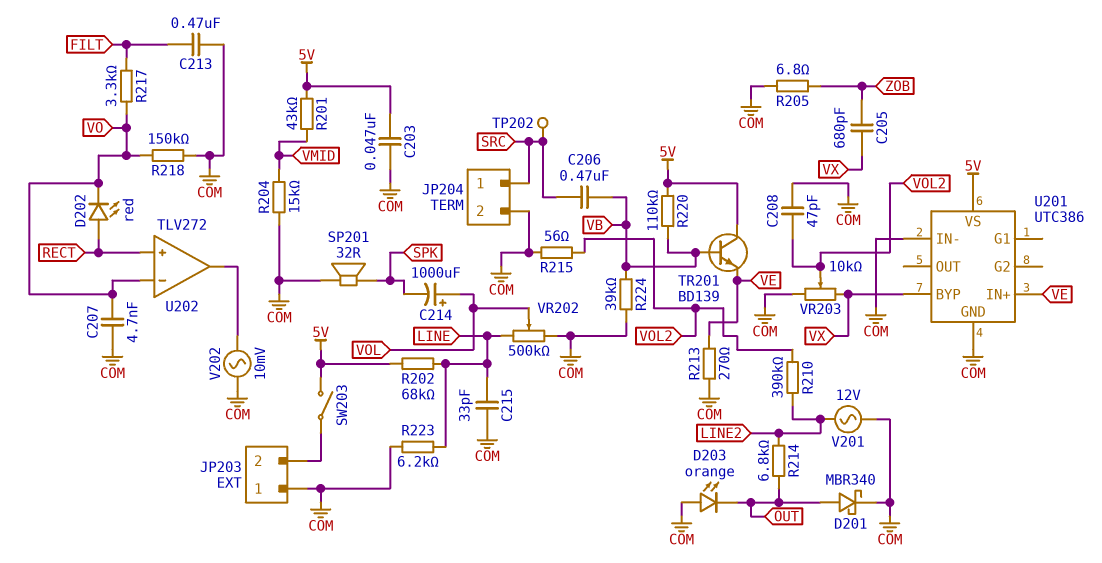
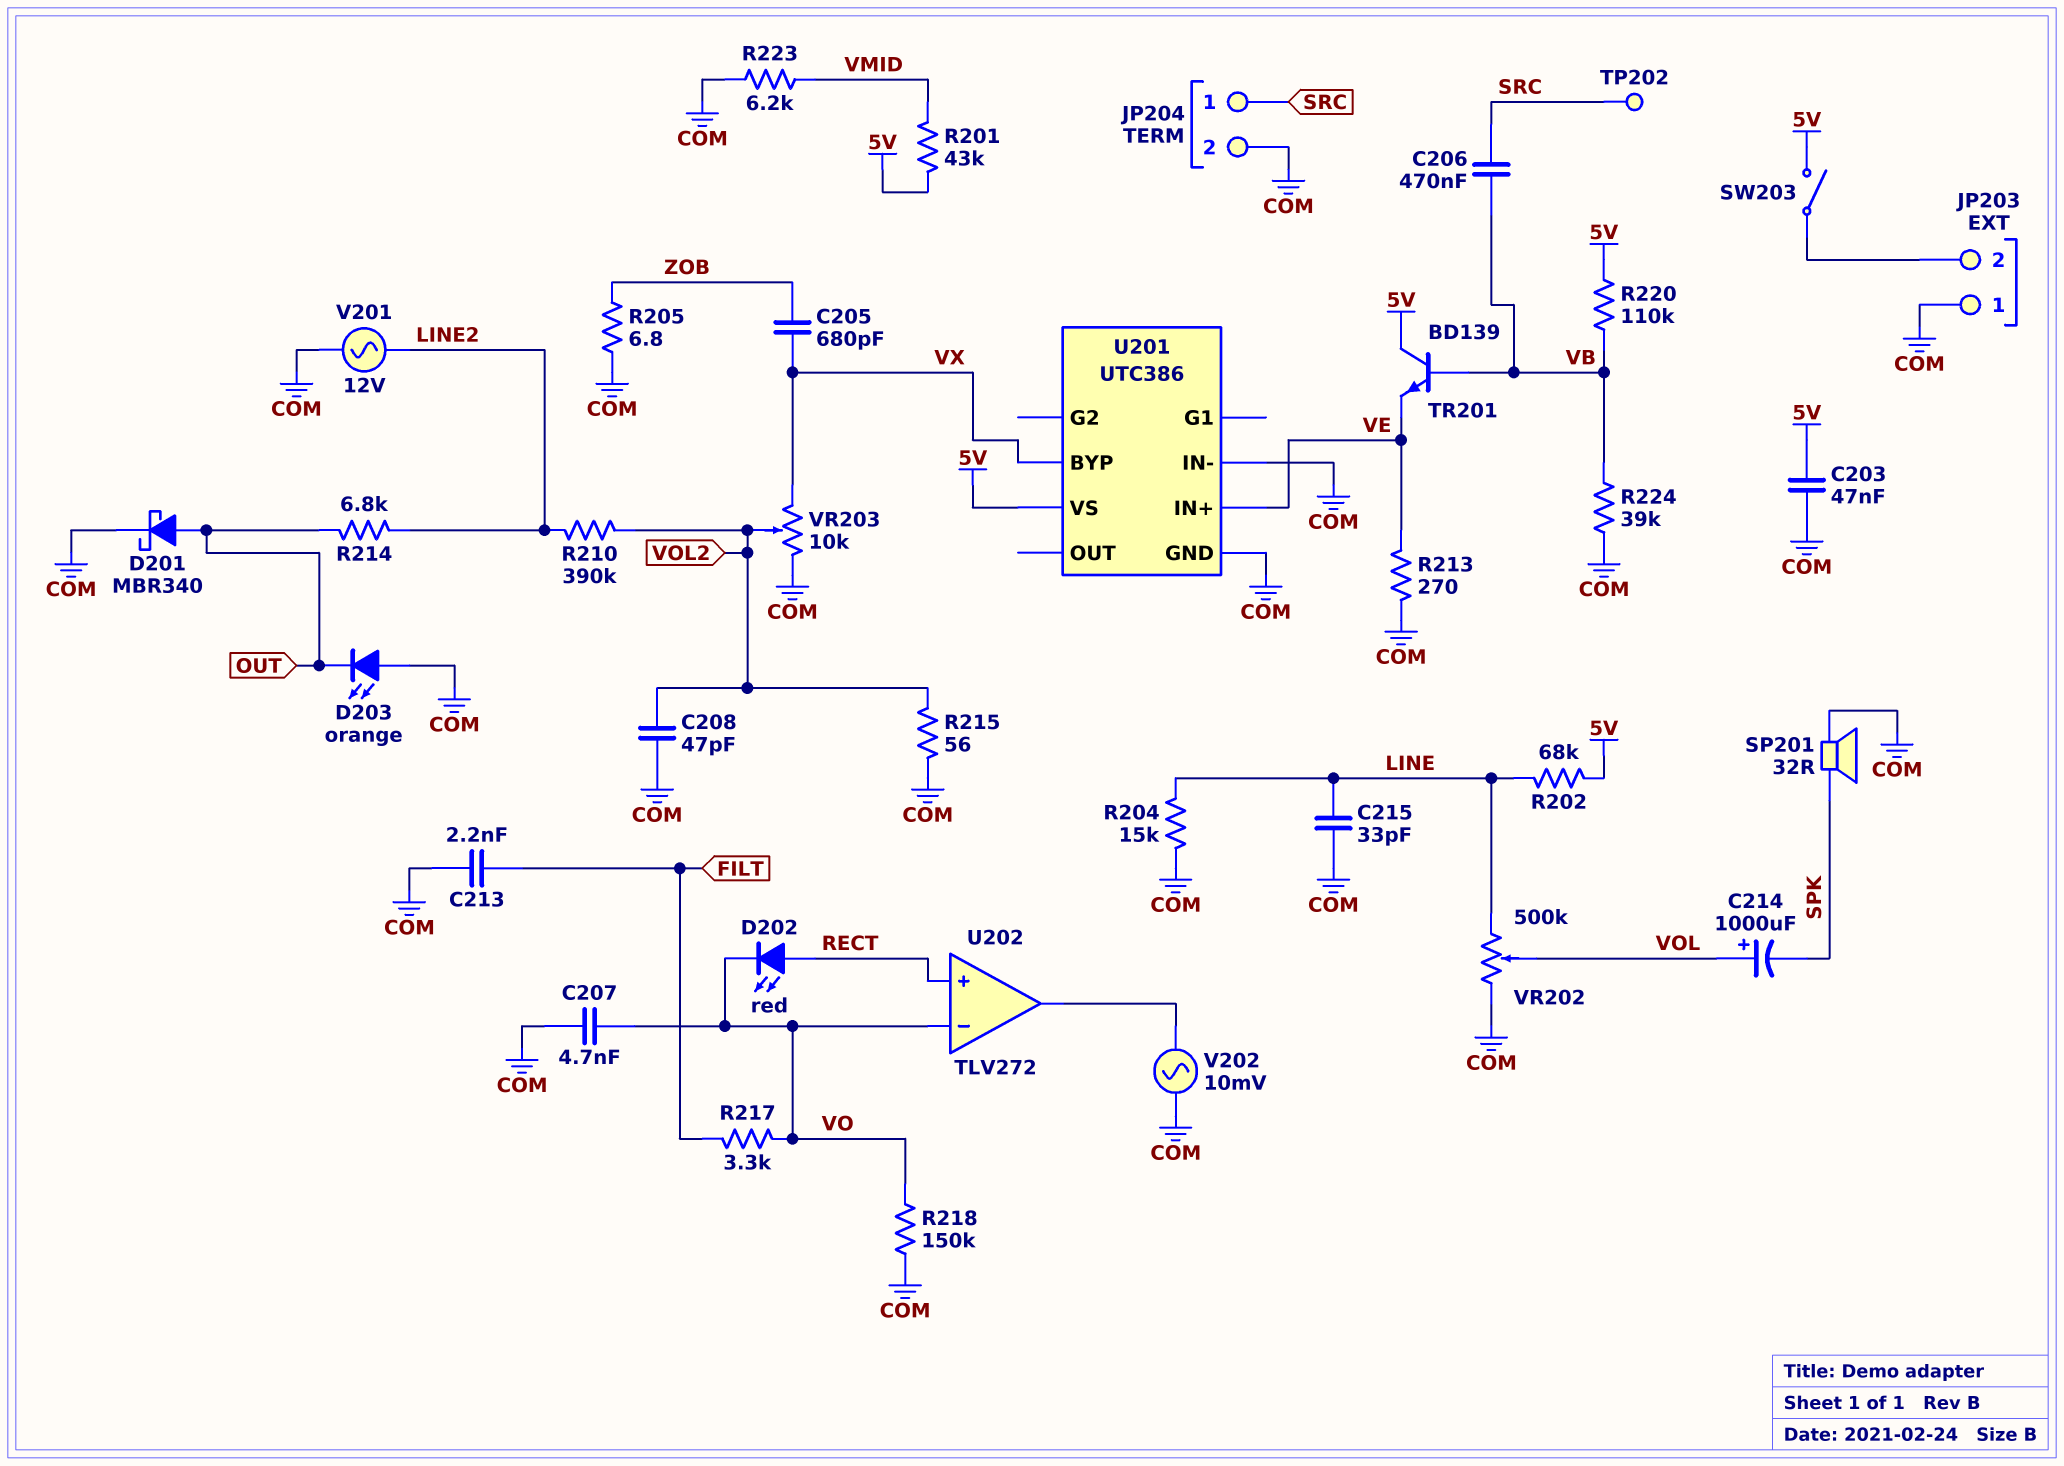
C213: 470nF (COM, FILT) -> 2.2nF (COM, FILT)
R204: 15k (COM, VMID) -> 15k (COM, LINE)
R223: 6.2k (COM, LINE) -> 6.2k (COM, VMID)

